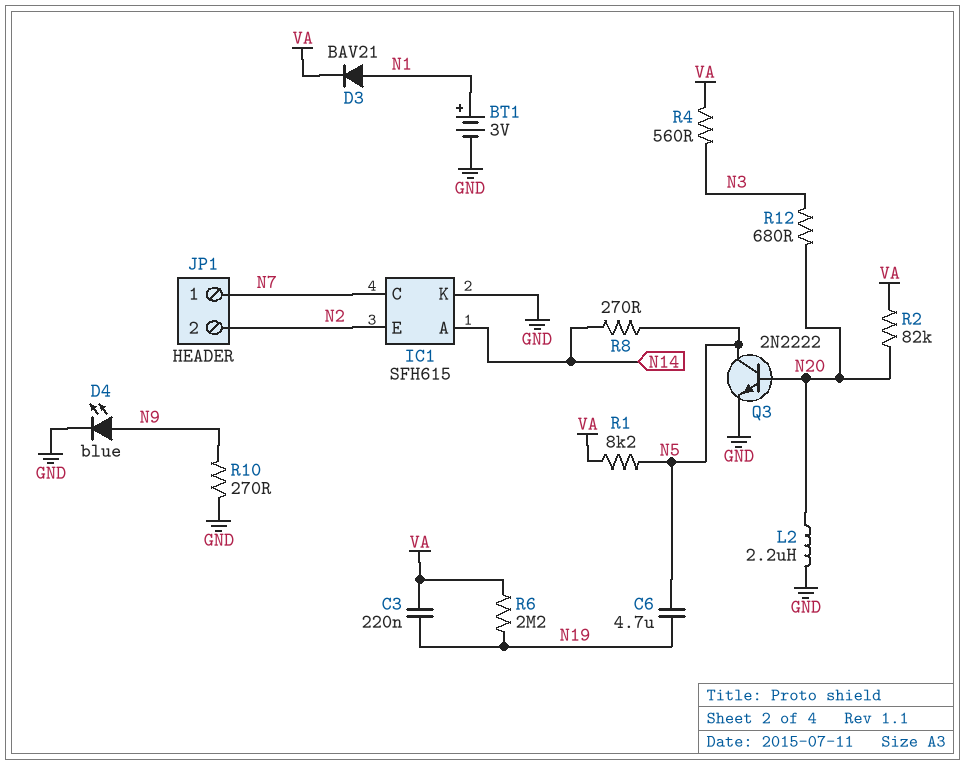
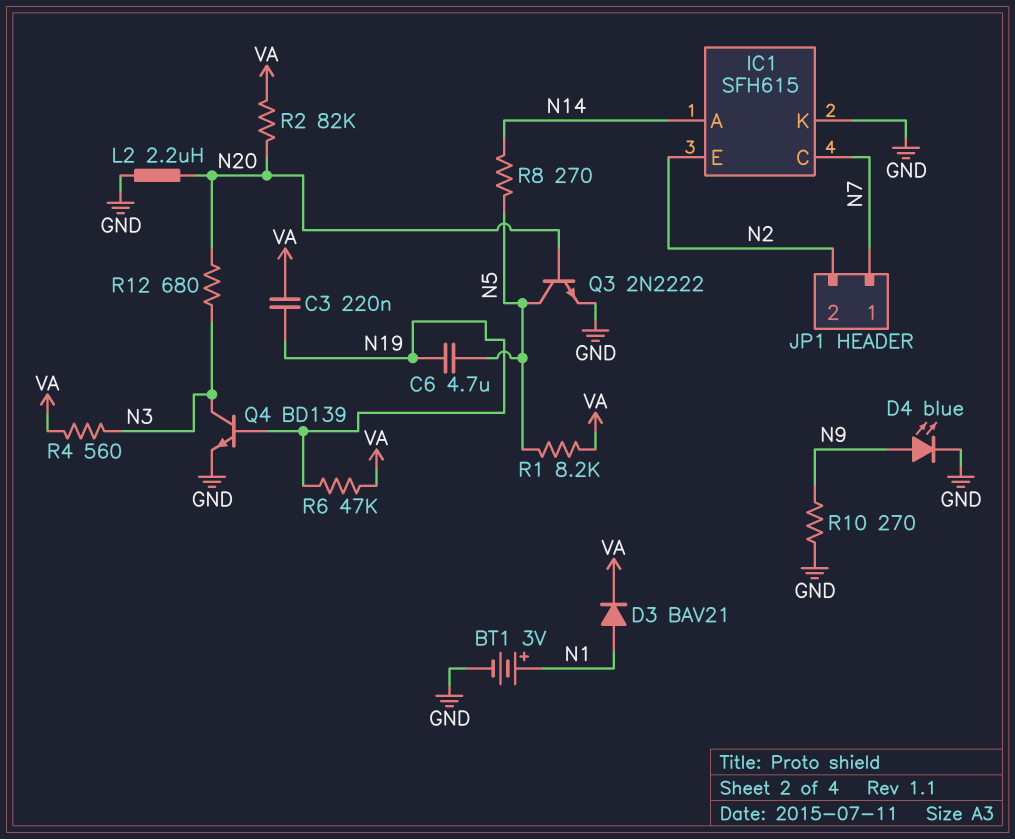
Q4: none -> NPN BD139 (B N19, C N3, E GND)
R6: 2.2M (N19, VA) -> 47k (N19, VA)

